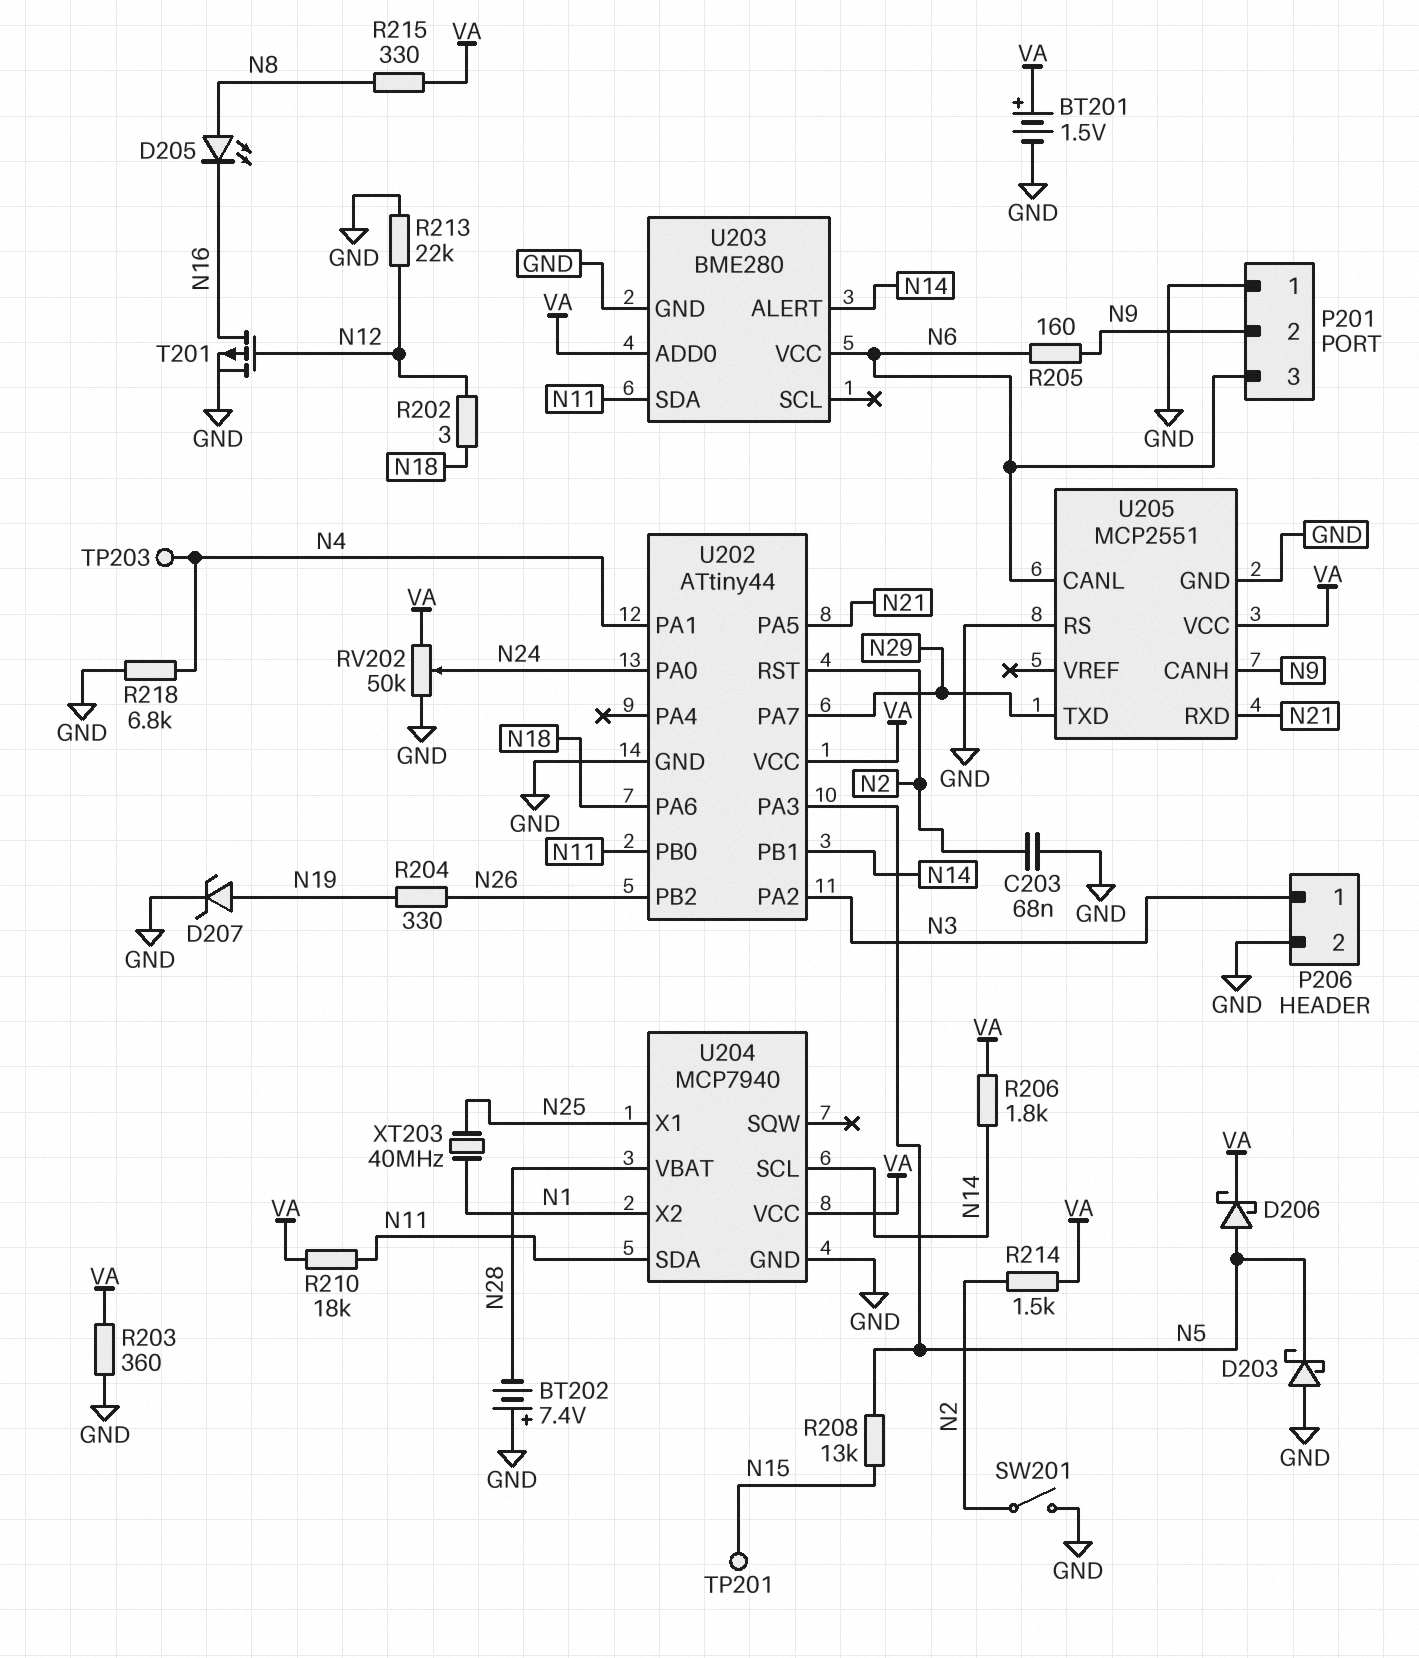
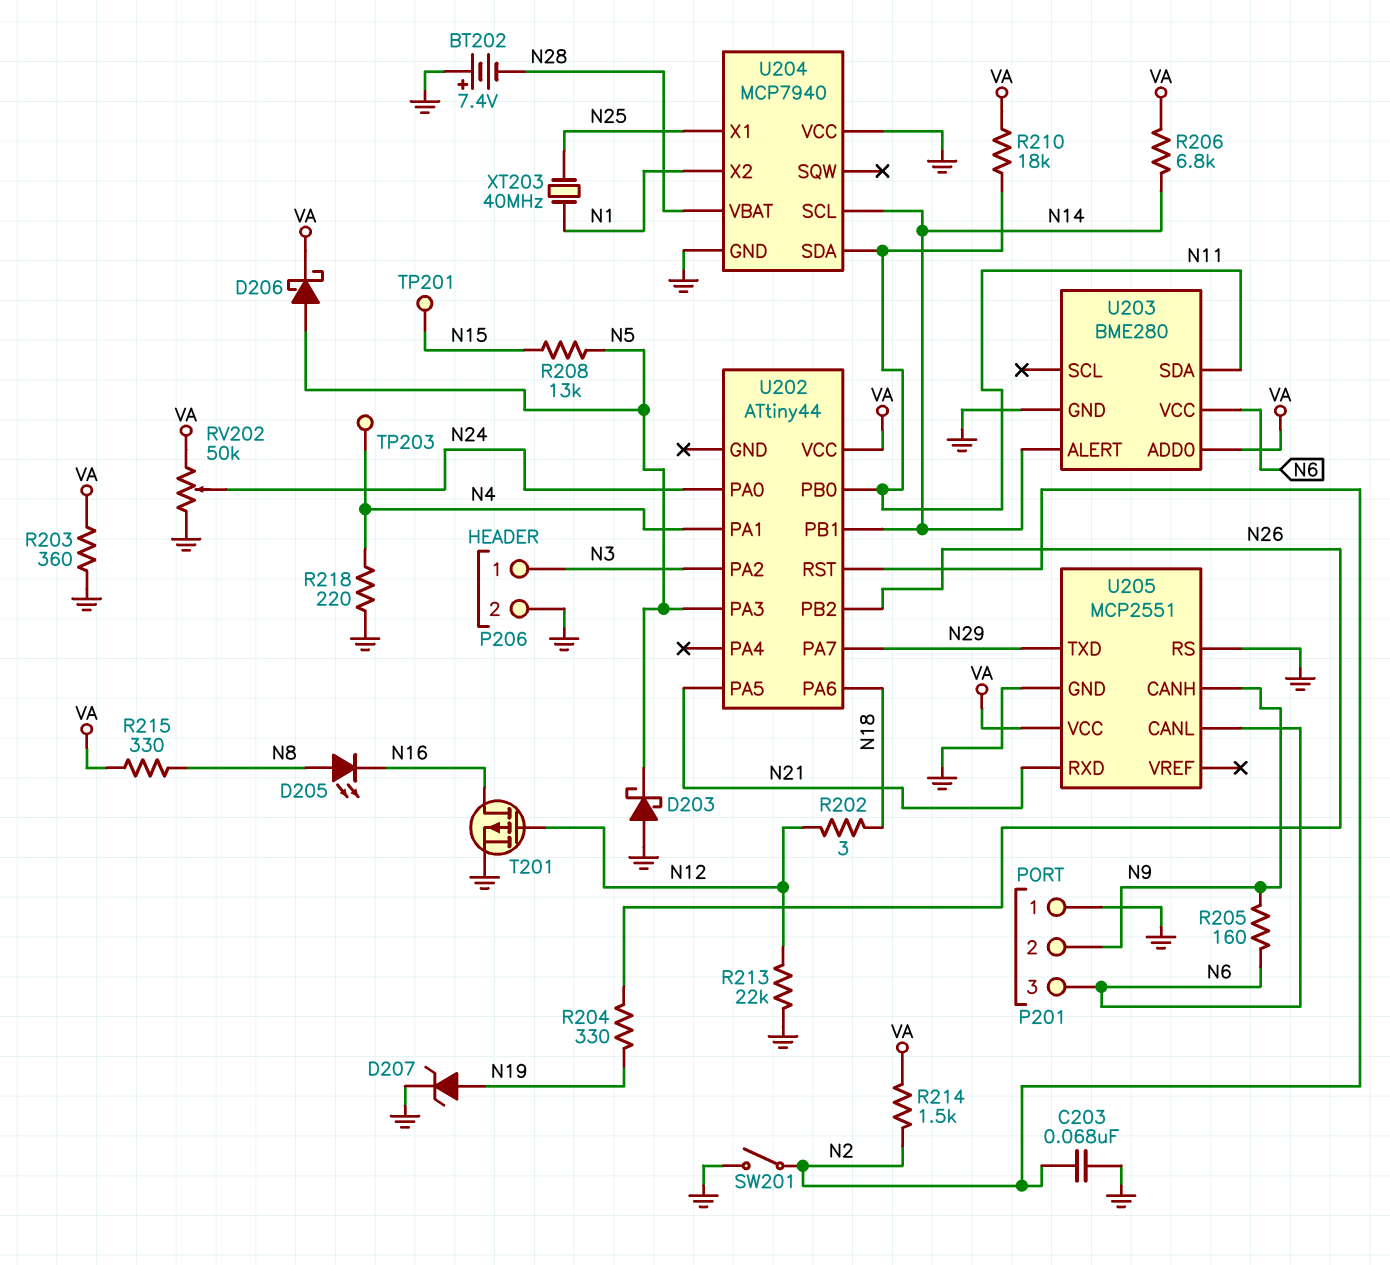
BT201: 1.5V (plus VA, minus GND) -> none
R206: 1.8k (N14, VA) -> 6.8k (N14, VA)
R218: 6.8k (GND, N4) -> 220 (GND, N4)
U202 pin GND: GND -> none
U204 pin VCC: VA -> GND

